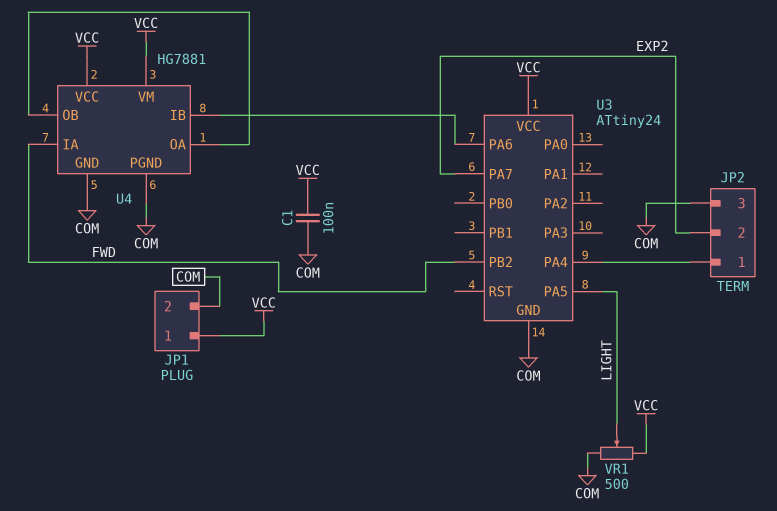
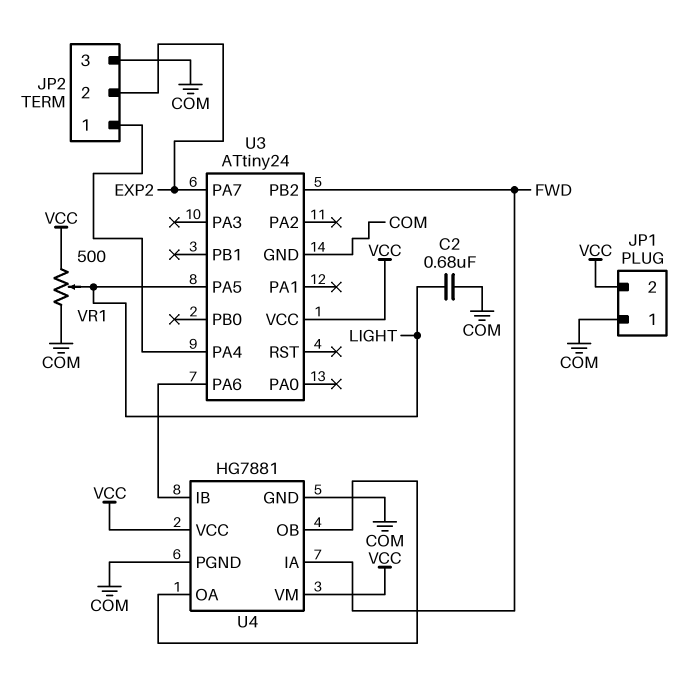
C1: 100nF (COM, VCC) -> none
C2: none -> 680nF (COM, LIGHT)
JP1 pin 1: VCC -> COM
JP1 pin 2: COM -> VCC

